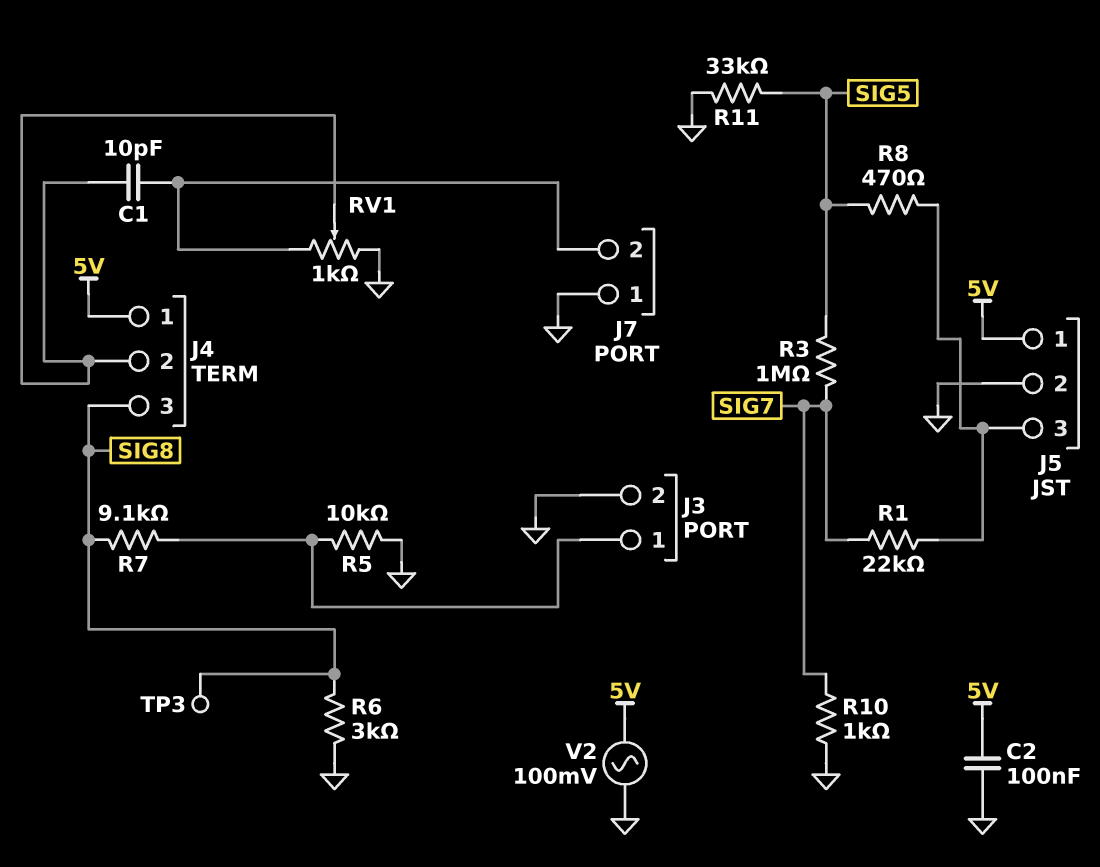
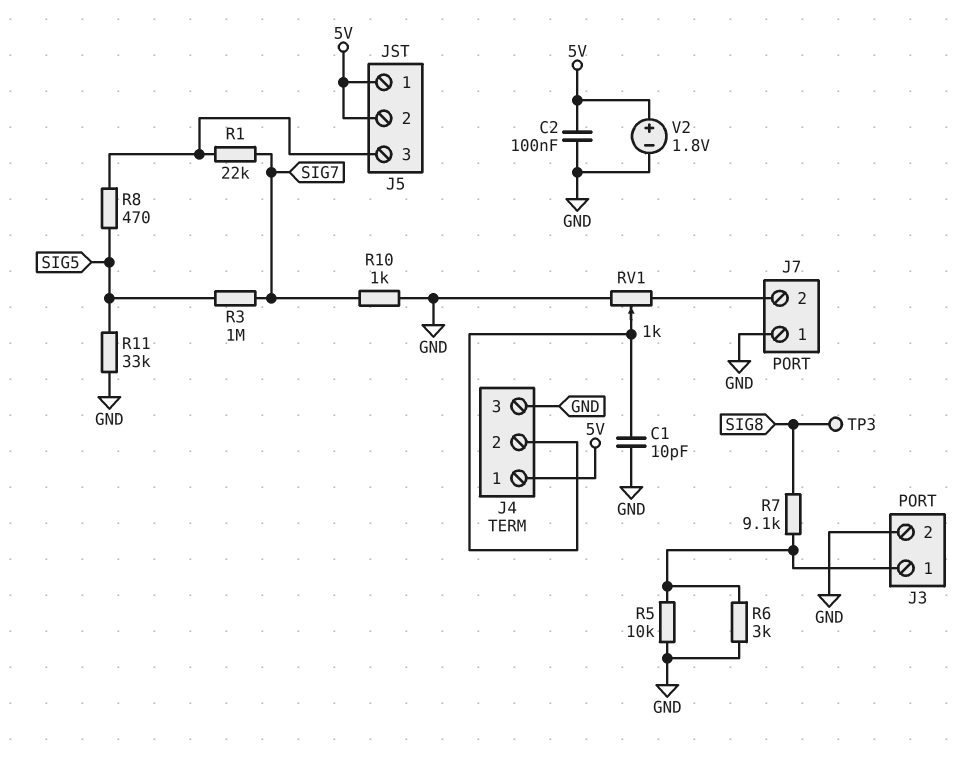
C1: 10pF (J4/2, J7/2) -> 10pF (GND, J4/2)
J4 pin 3: SIG8 -> GND
J5 pin 2: GND -> 5V
R6: 3k (GND, SIG8) -> 3k (GND, J3/1)
V2: AC 100mV (5V, GND) -> 1.8V (plus 5V, minus GND)

